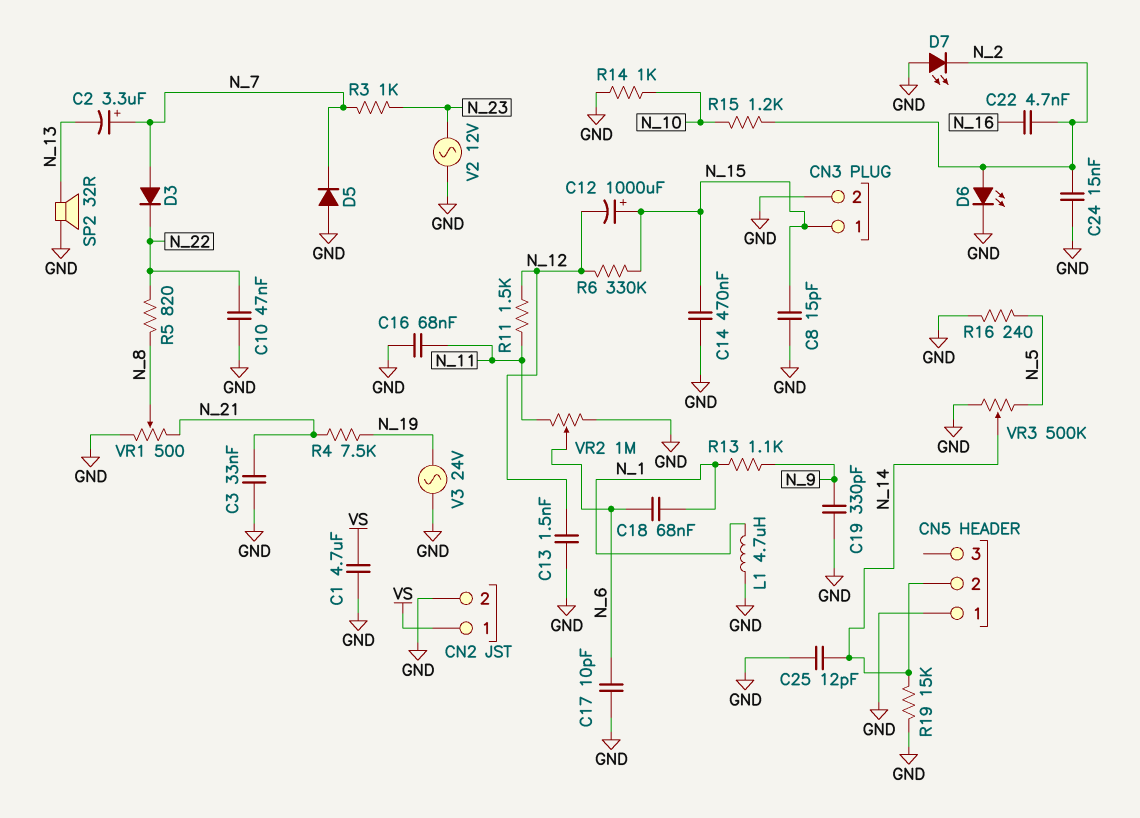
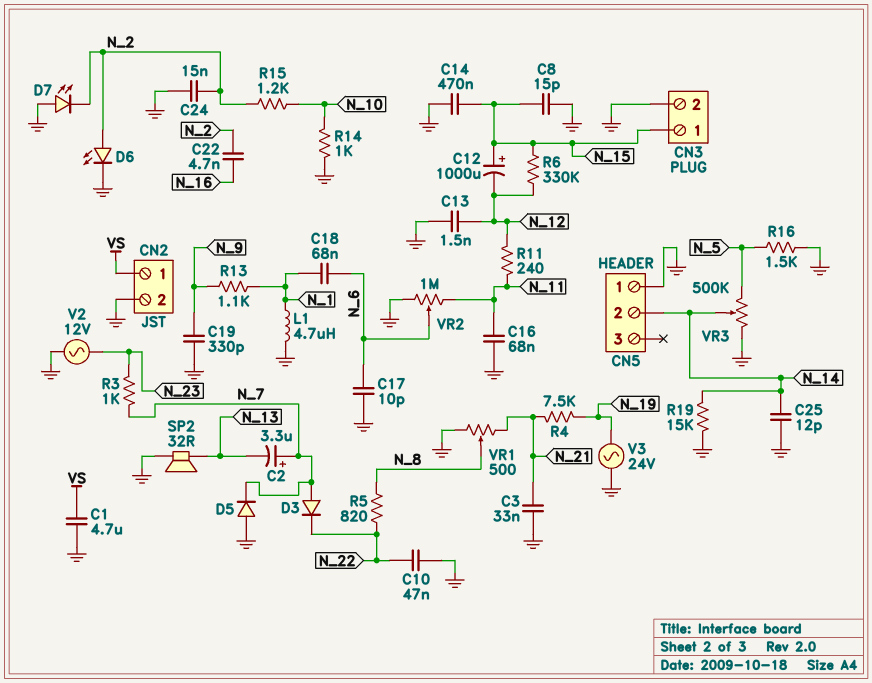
R11: 1.5k (N_11, N_12) -> 240 (N_11, N_12)
R16: 240 (GND, N_5) -> 1.5k (GND, N_5)

